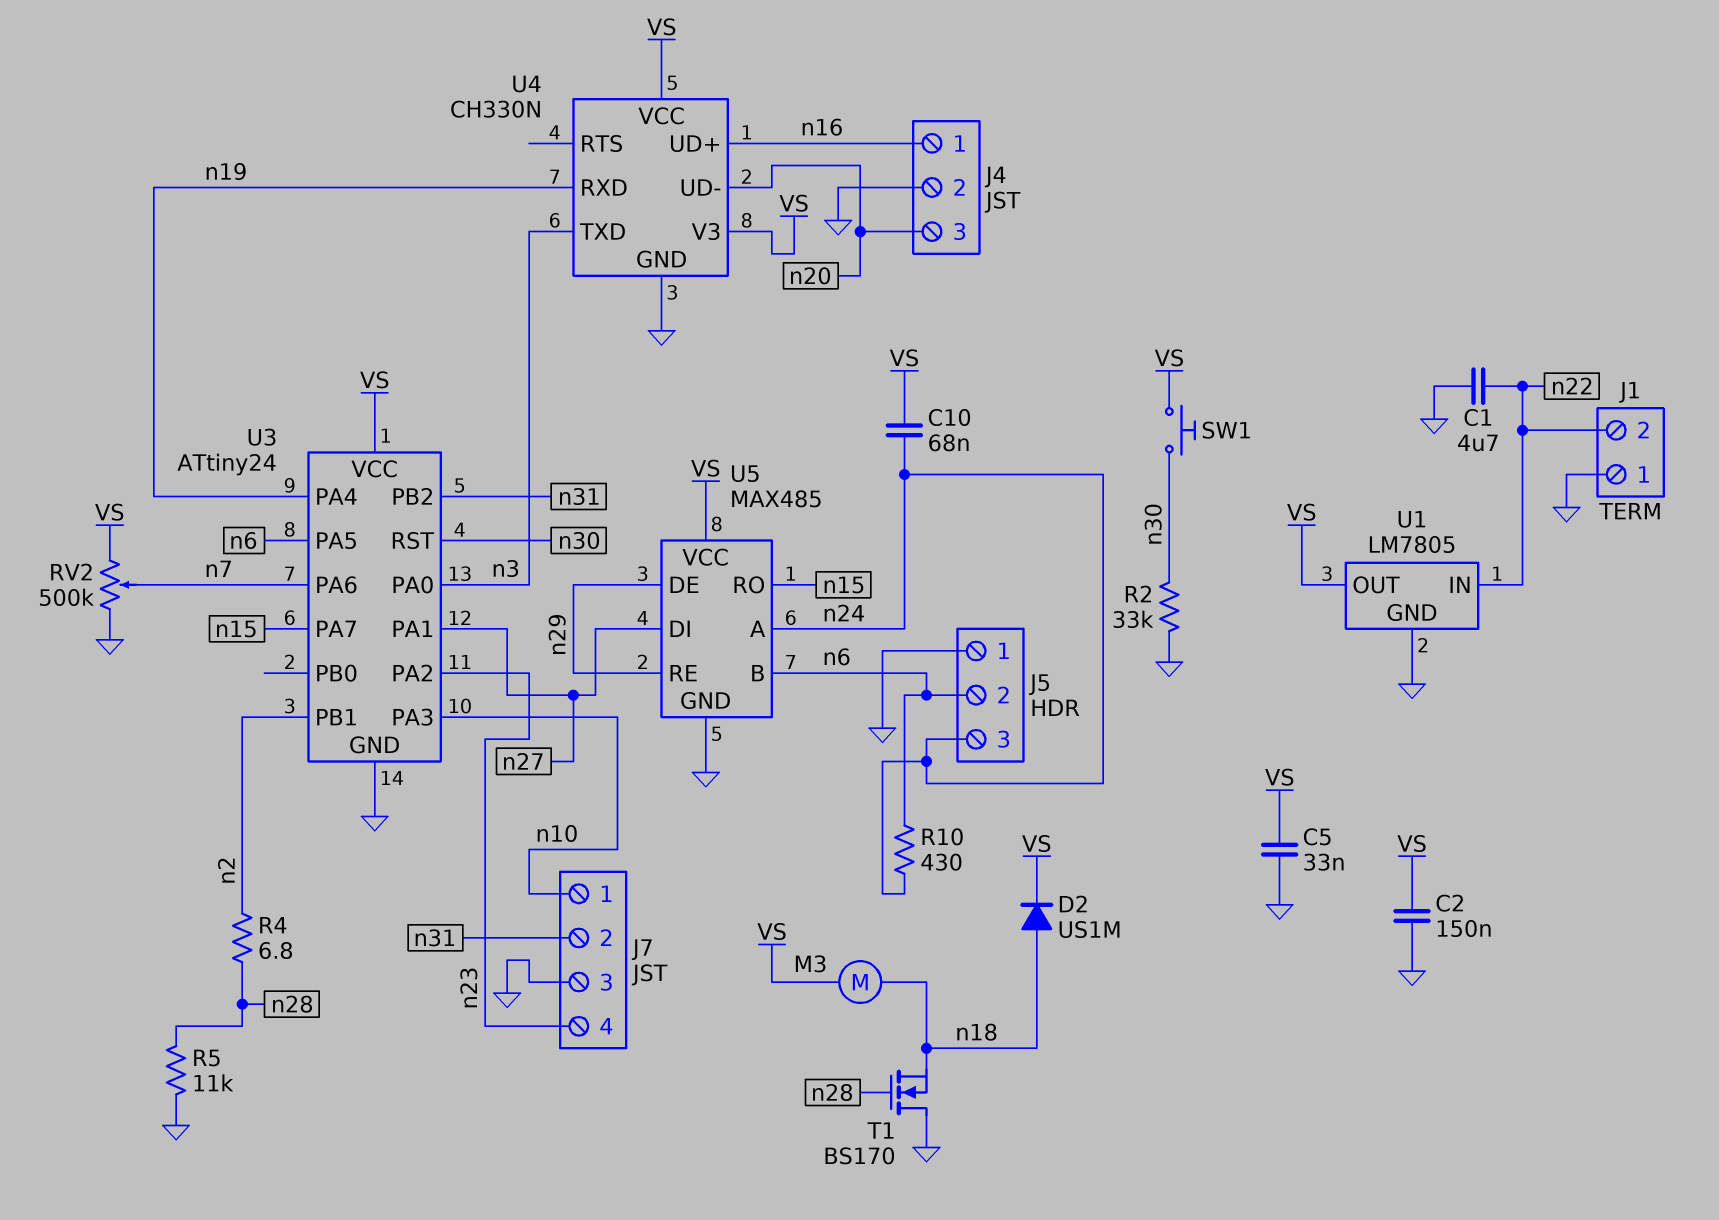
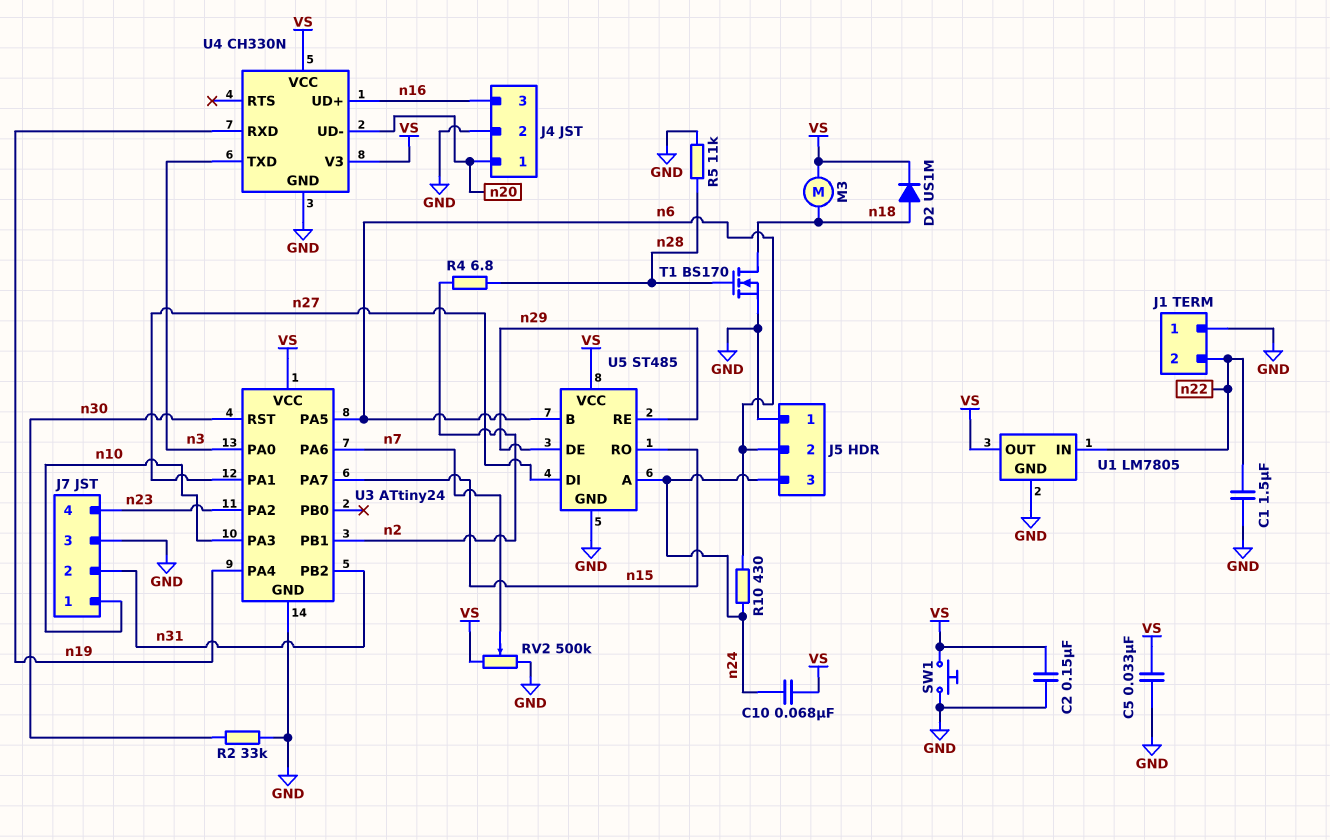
C1: 4.7uF (GND, n22) -> 1.5uF (GND, n22)
J4 pin 1: n16 -> n20
J4 pin 3: n20 -> n16
SW1: button (VS, n30) -> button (GND, VS)
T1: NMOS BS170 (G n28, D GND, S n18) -> NMOS BS170 (G n28, D n18, S GND)
U5: MAX485 -> ST485

